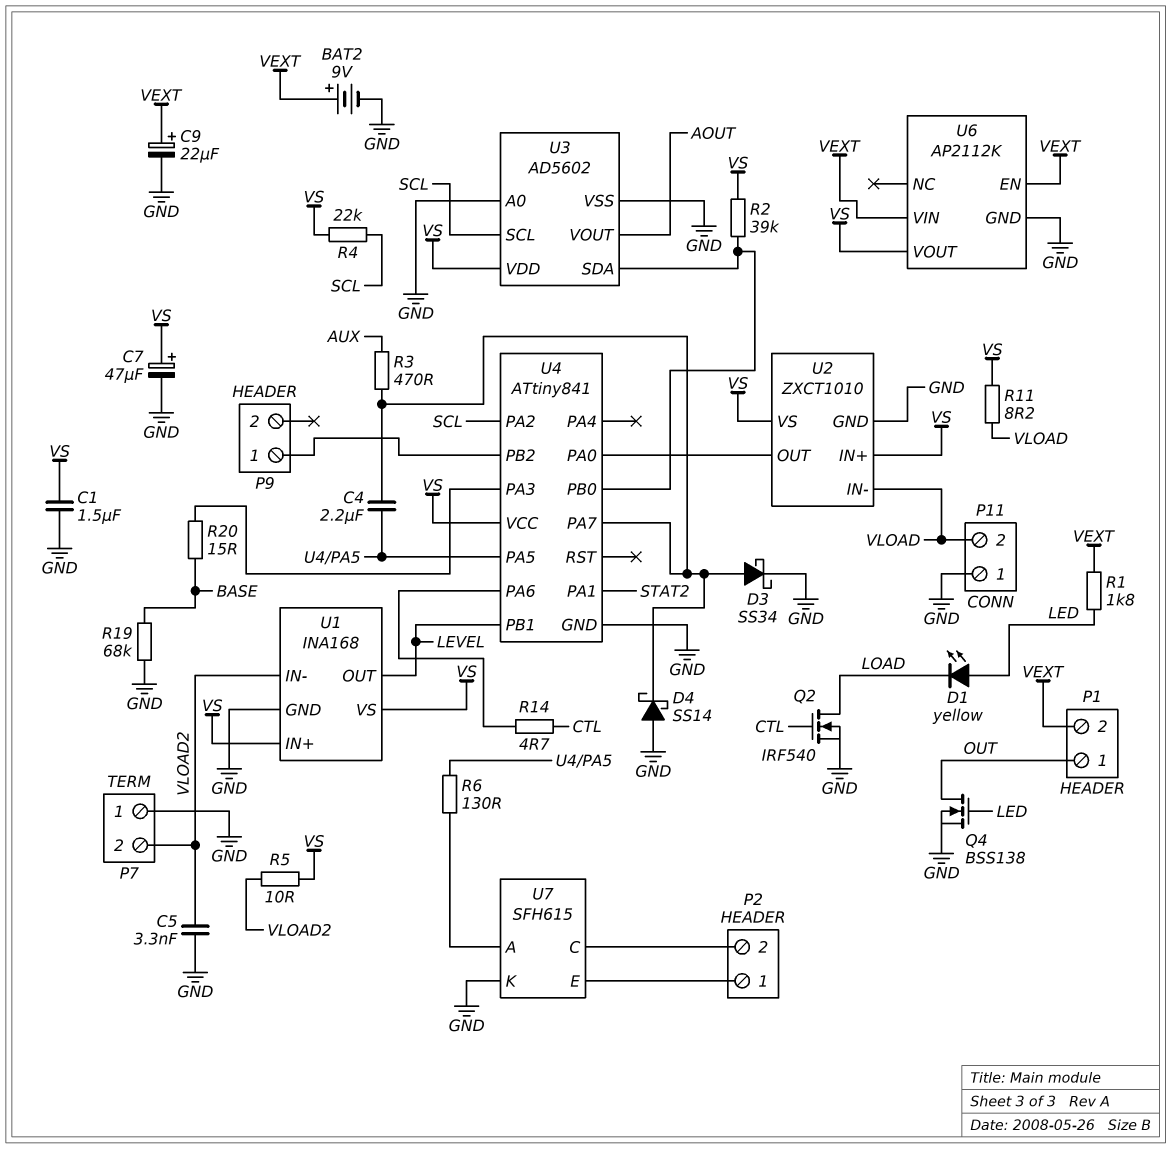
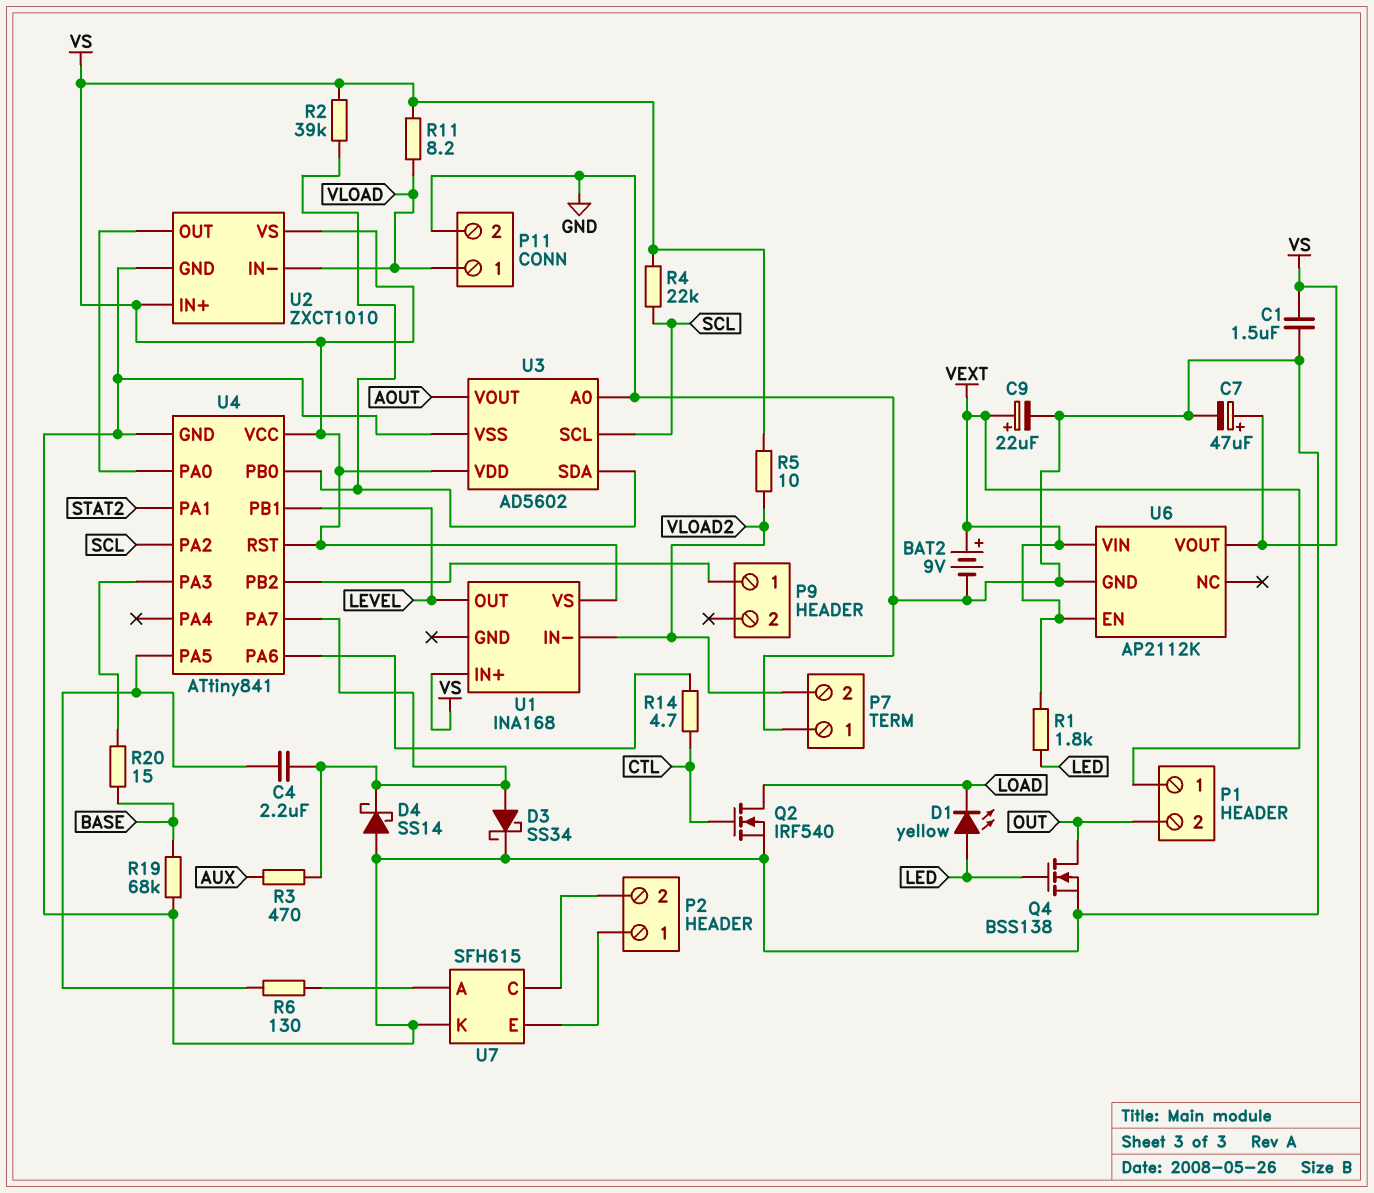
C5: 3.3nF (GND, VLOAD2) -> none
P1 pin 1: OUT -> VEXT
P1 pin 2: VEXT -> OUT
P11 pin 1: GND -> VLOAD
P11 pin 2: VLOAD -> GND
U1 pin GND: GND -> none
U4 pin RST: none -> VS

